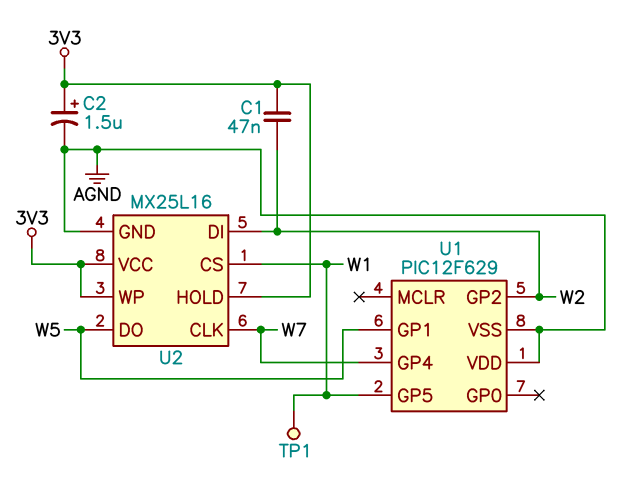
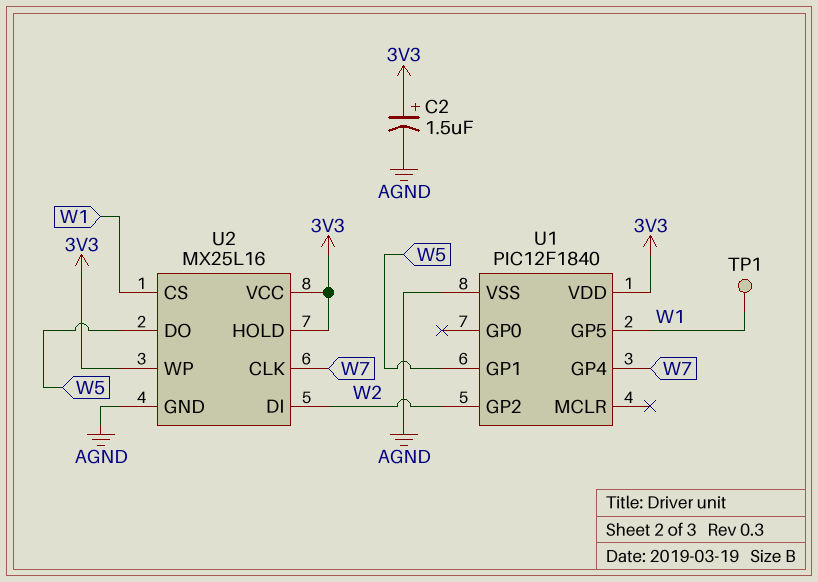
C1: 47nF (3V3, W2) -> none
U1: PIC12F629 -> PIC12F1840
U1 pin VDD: AGND -> 3V3

